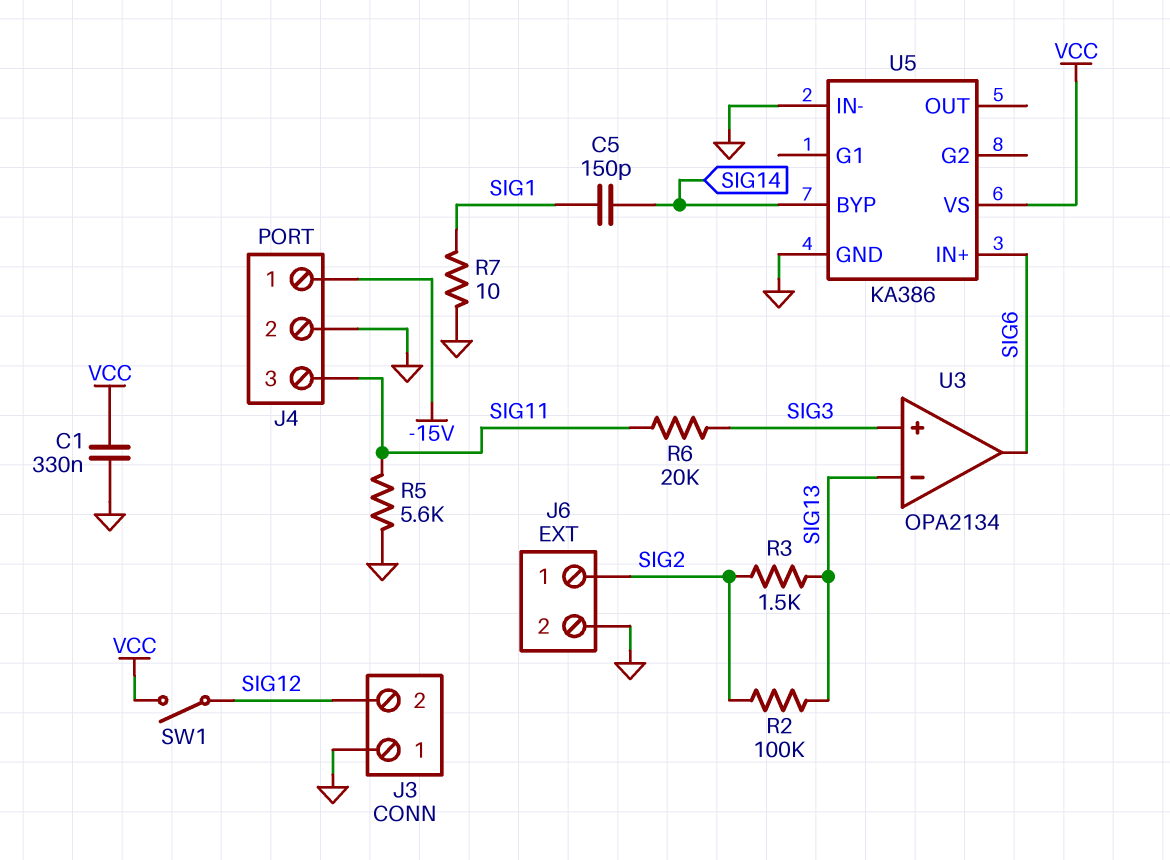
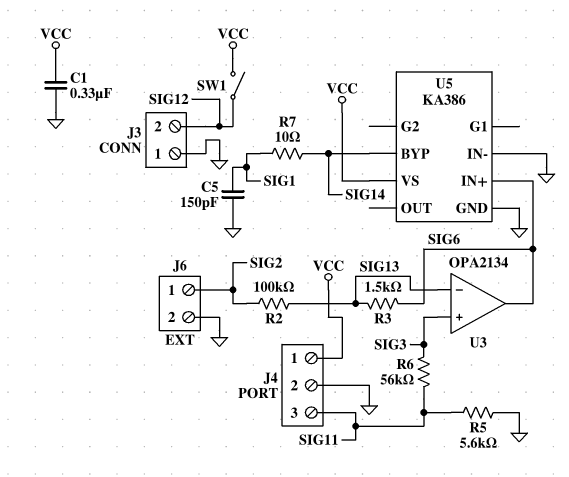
C5: 150pF (SIG1, SIG14) -> 150pF (GND, SIG1)
J4 pin 1: -15V -> VCC
R3: 1.5k (SIG2, SIG13) -> 1.5k (SIG6, SIG13)
R6: 20k (SIG3, SIG11) -> 56k (SIG3, SIG11)
R7: 10 (GND, SIG1) -> 10 (SIG1, SIG14)

